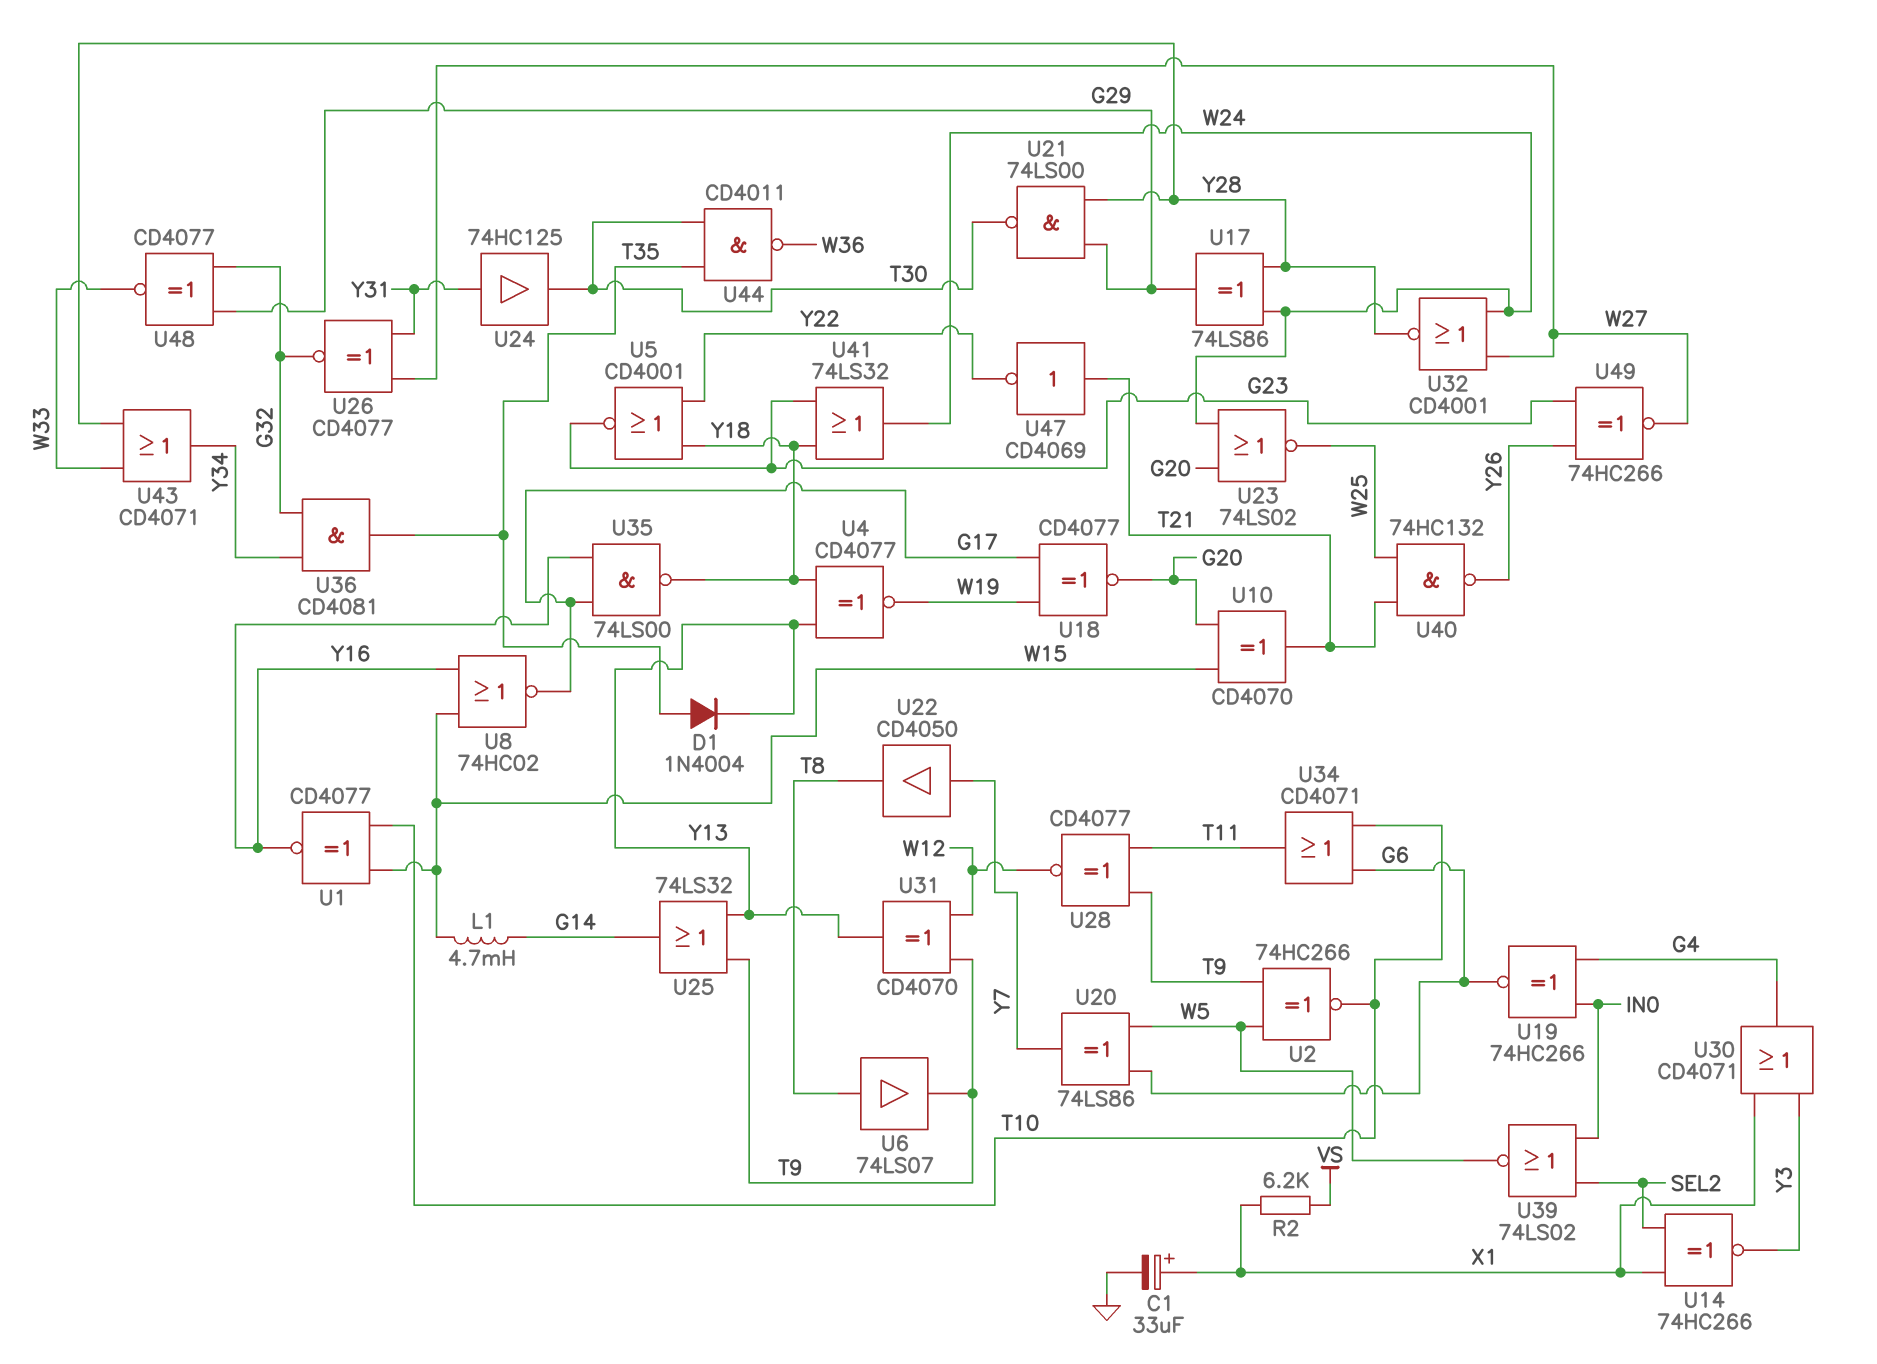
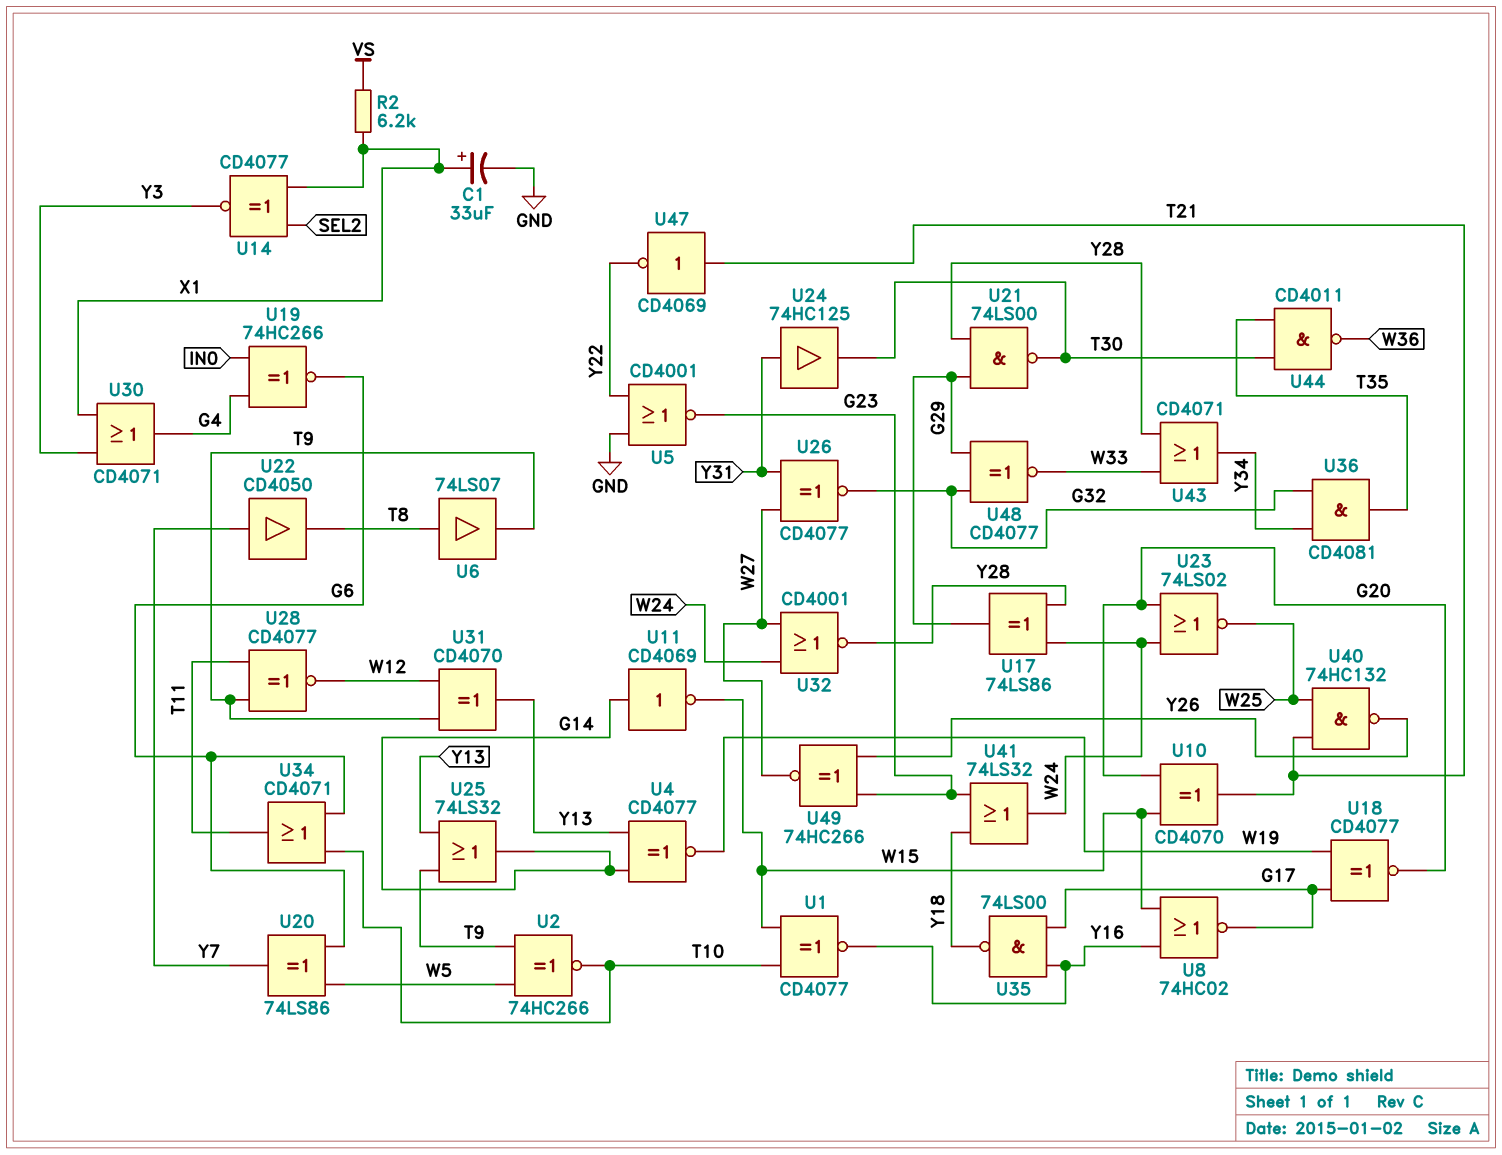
D1: diode 1N4004 (A T35, K Y13) -> none
L1: 4.7mH (G14, W15) -> none
U4: XNOR CD4077 (in Y13, in Y18, out W19) -> XNOR CD4077 (in G14, in Y13, out W19)
U5: NOR CD4001 (in Y18, in Y22, out G23) -> NOR CD4001 (in GND, in Y22, out G23)
U11: none -> NOT CD4069 (in G14, out W15)
U14: XNOR 74HC266 (in SEL2, in X1, out Y3) -> XNOR CD4077 (in SEL2, in X1, out Y3)
U39: NOR 74LS02 (in IN0, in SEL2, out W5) -> none

